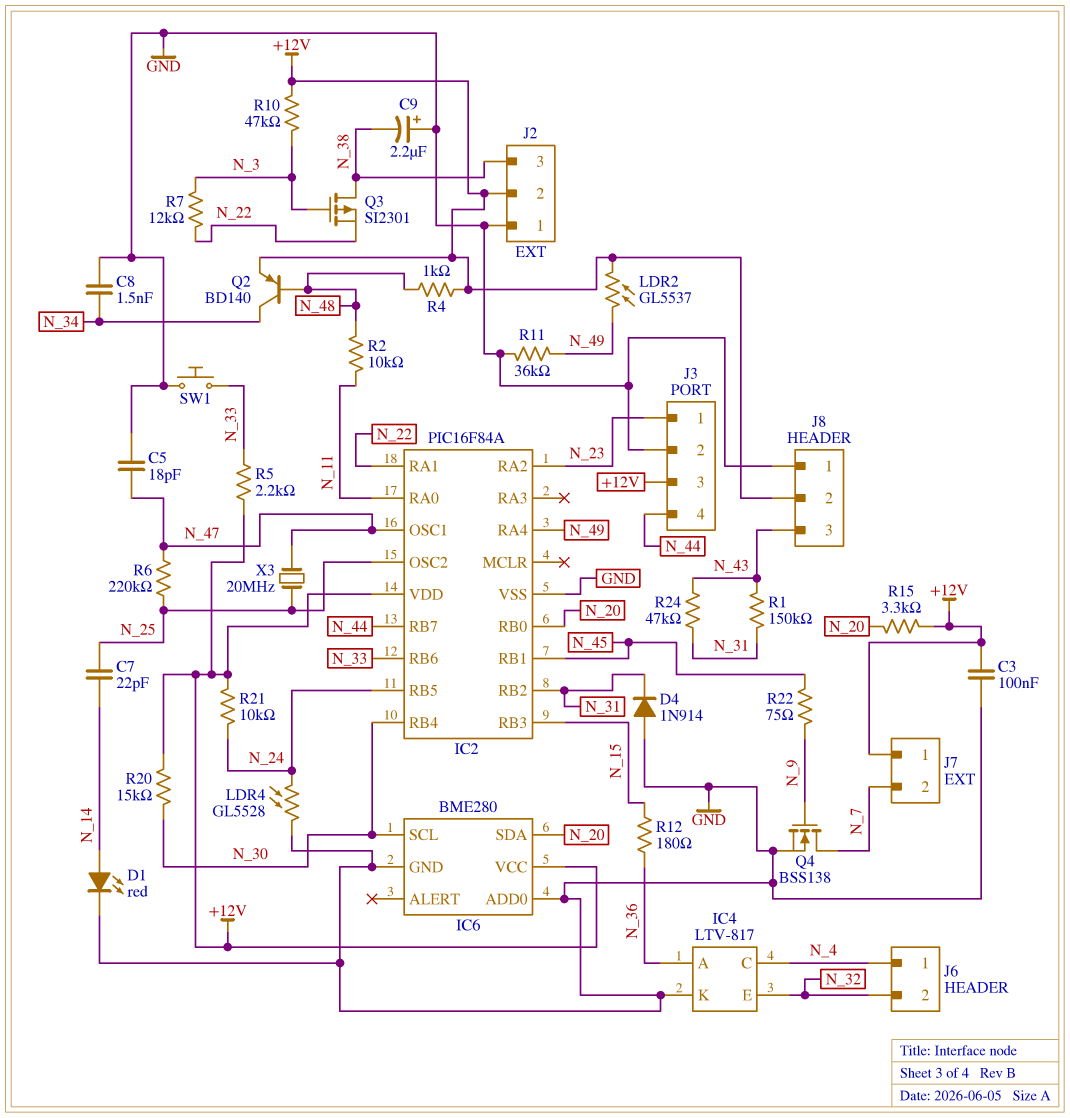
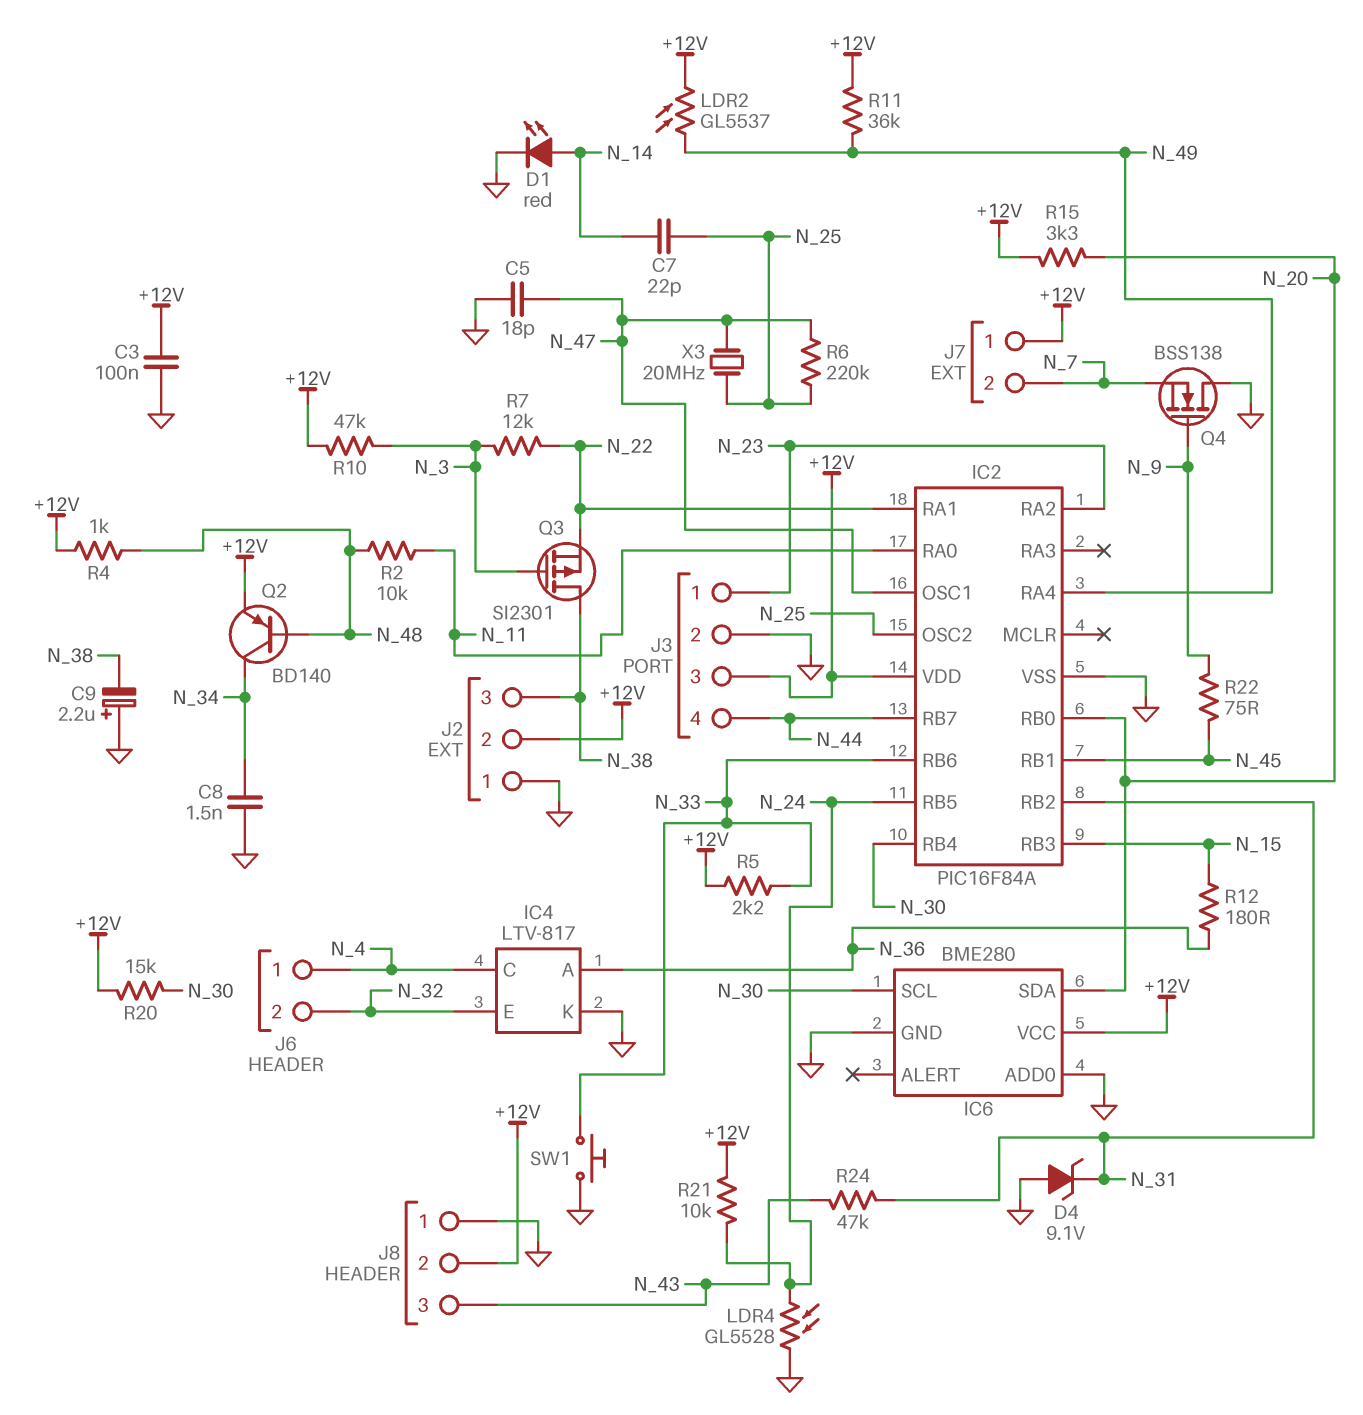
D4: diode 1N914 (A GND, K N_31) -> zener 9.1V (A GND, K N_31)
Q4: NMOS BSS138 (G N_9, D N_7, S GND) -> NMOS BSS138 (G N_9, D GND, S N_7)
R1: 150k (N_31, N_43) -> none
R11: 36k (GND, N_49) -> 36k (+12V, N_49)

